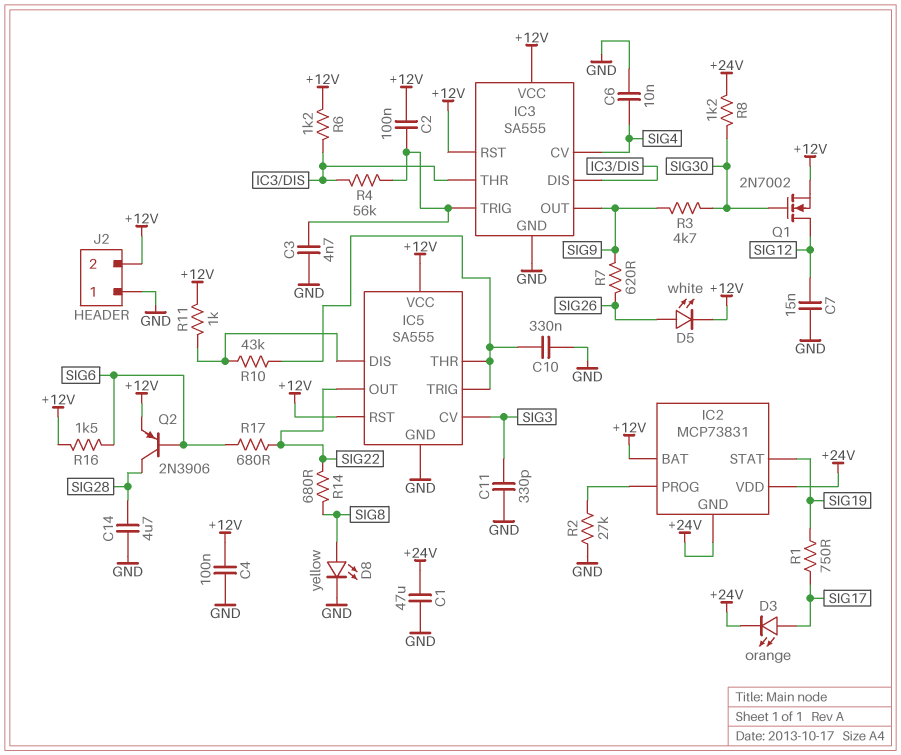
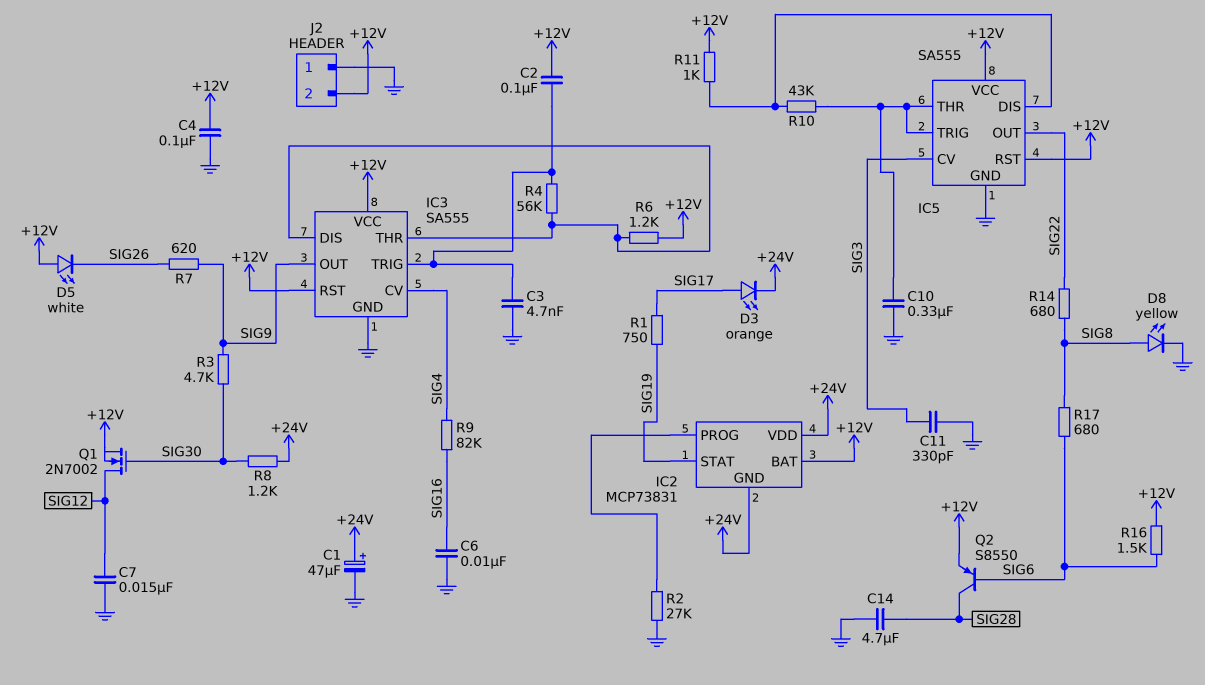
C1: 47uF (+24V, GND) -> 47uF (plus +24V, minus GND)
C6: 10nF (GND, SIG4) -> 10nF (GND, SIG16)
D5: LED white (A SIG26, K +12V) -> LED white (A +12V, K SIG26)
Q2: PNP 2N3906 (B SIG6, C SIG28, E +12V) -> PNP S8550 (B SIG6, C SIG28, E +12V)
R9: none -> 82k (SIG4, SIG16)
R17: 680 (SIG6, SIG22) -> 680 (SIG6, SIG8)

